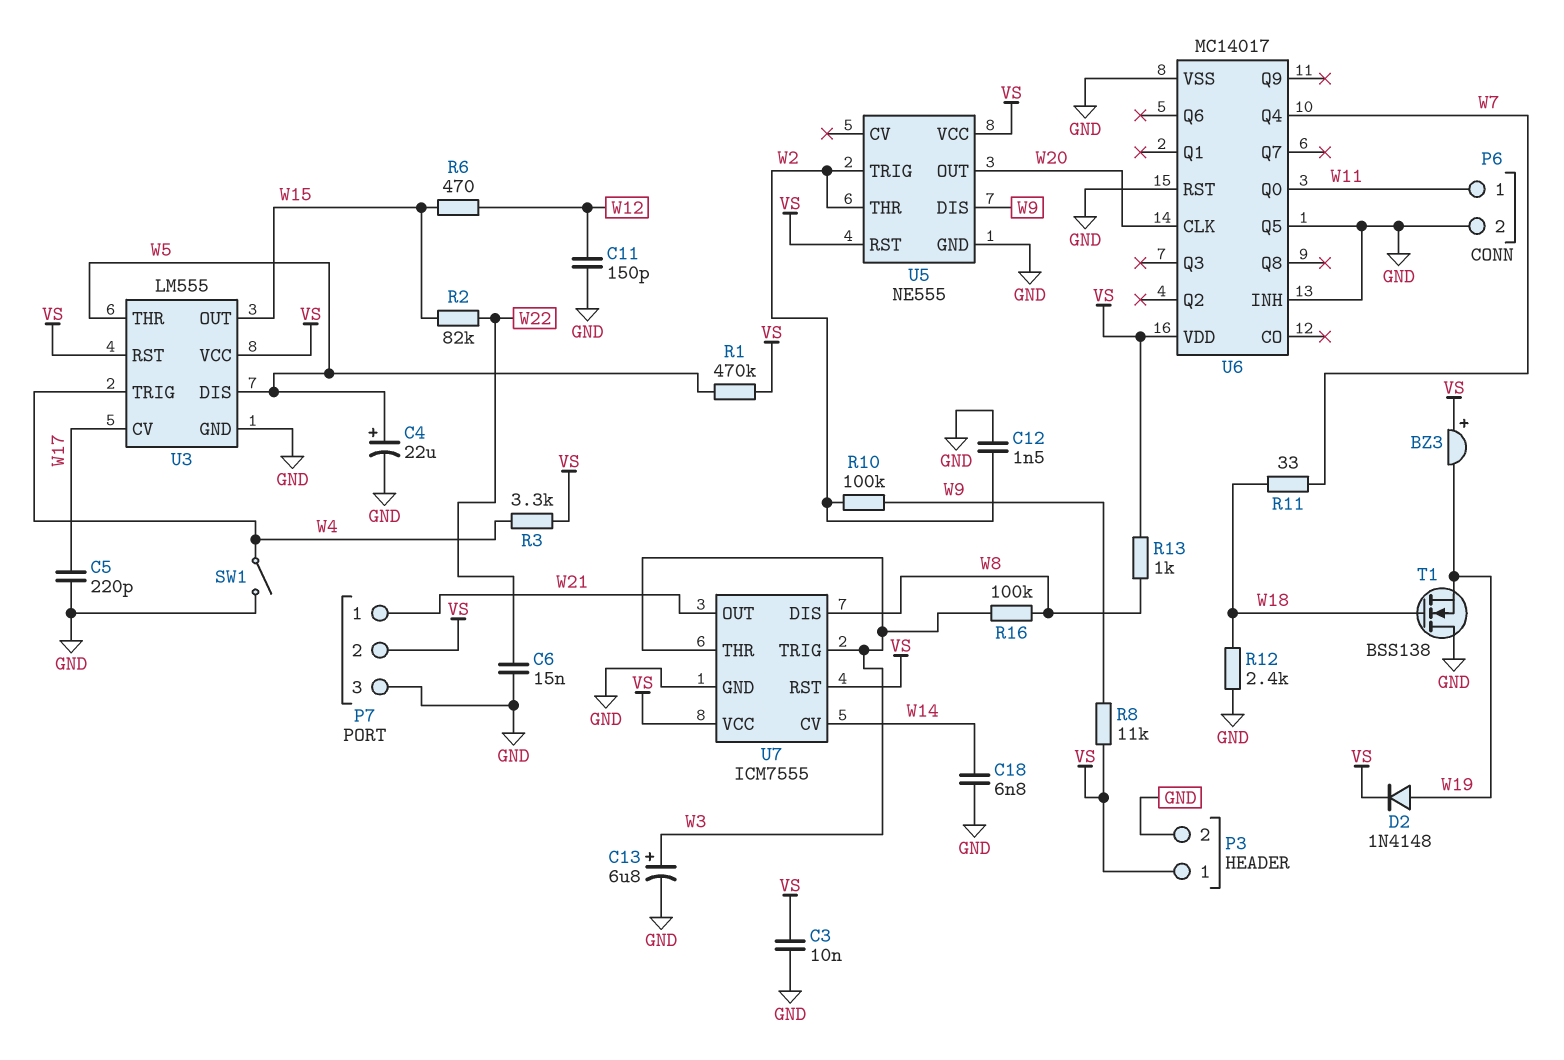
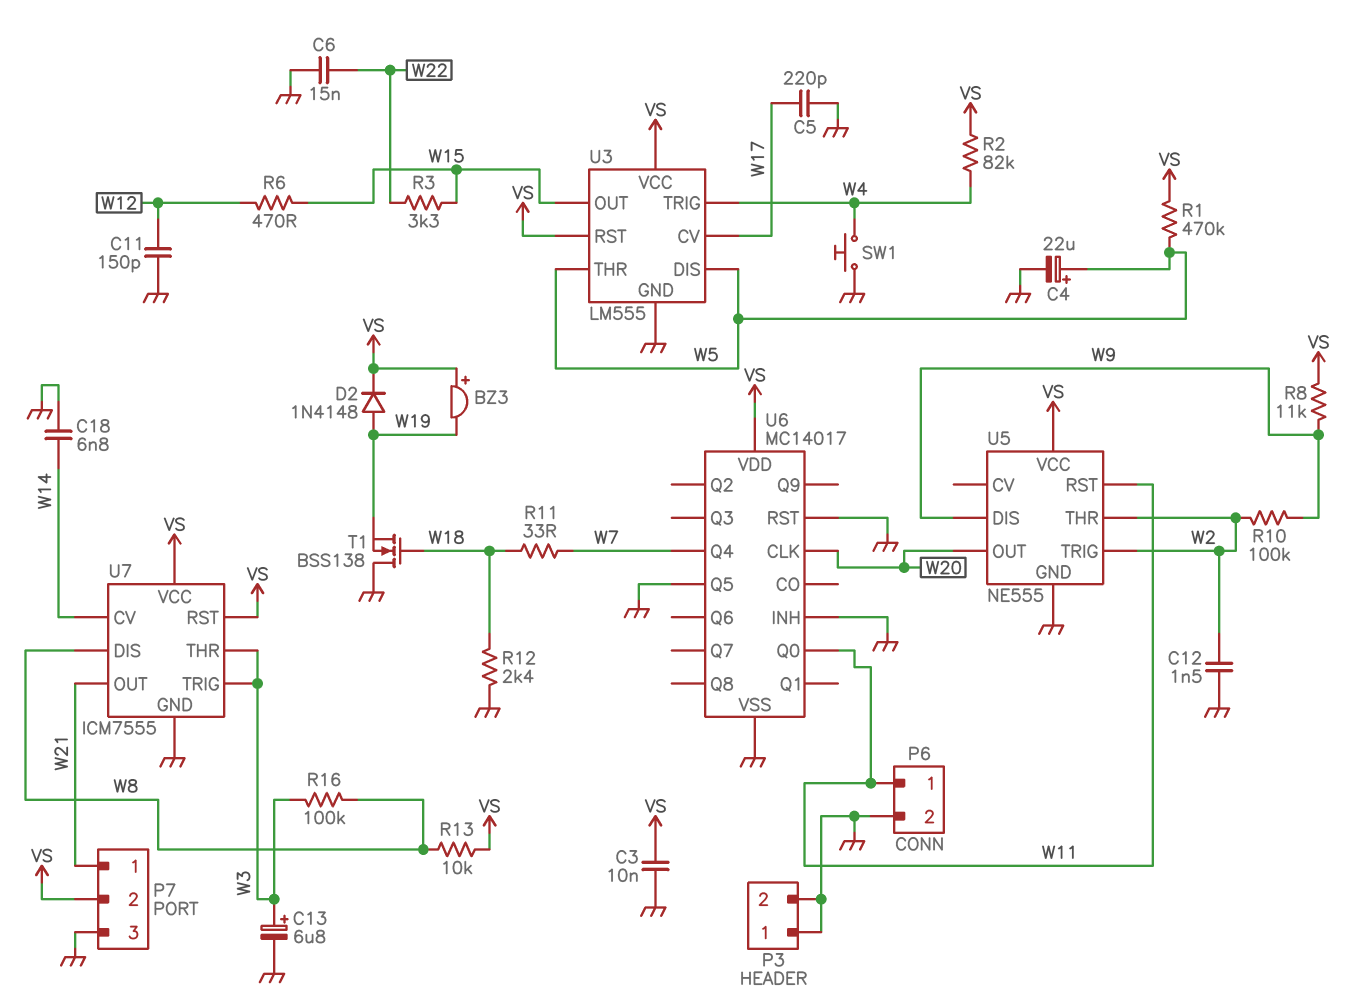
P3 pin 1: VS -> GND
R2: 82k (W15, W22) -> 82k (VS, W4)
R3: 3.3k (VS, W4) -> 3.3k (W15, W22)
R13: 1k (VS, W8) -> 10k (VS, W8)
SW1: switch (GND, W4) -> button (GND, W4)
U5 pin RST: VS -> W11

